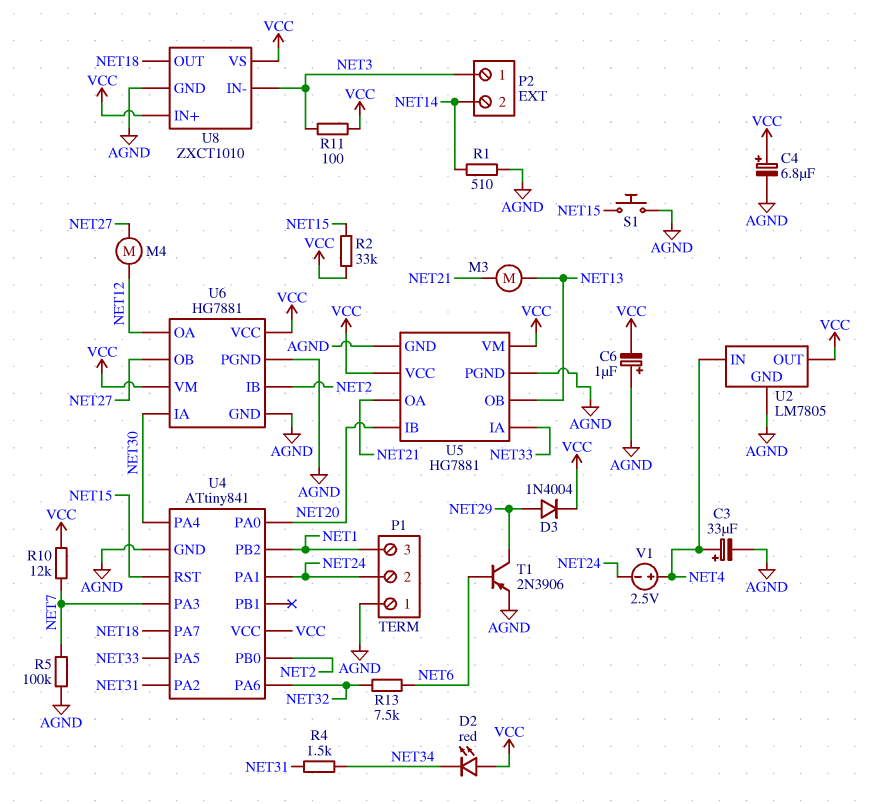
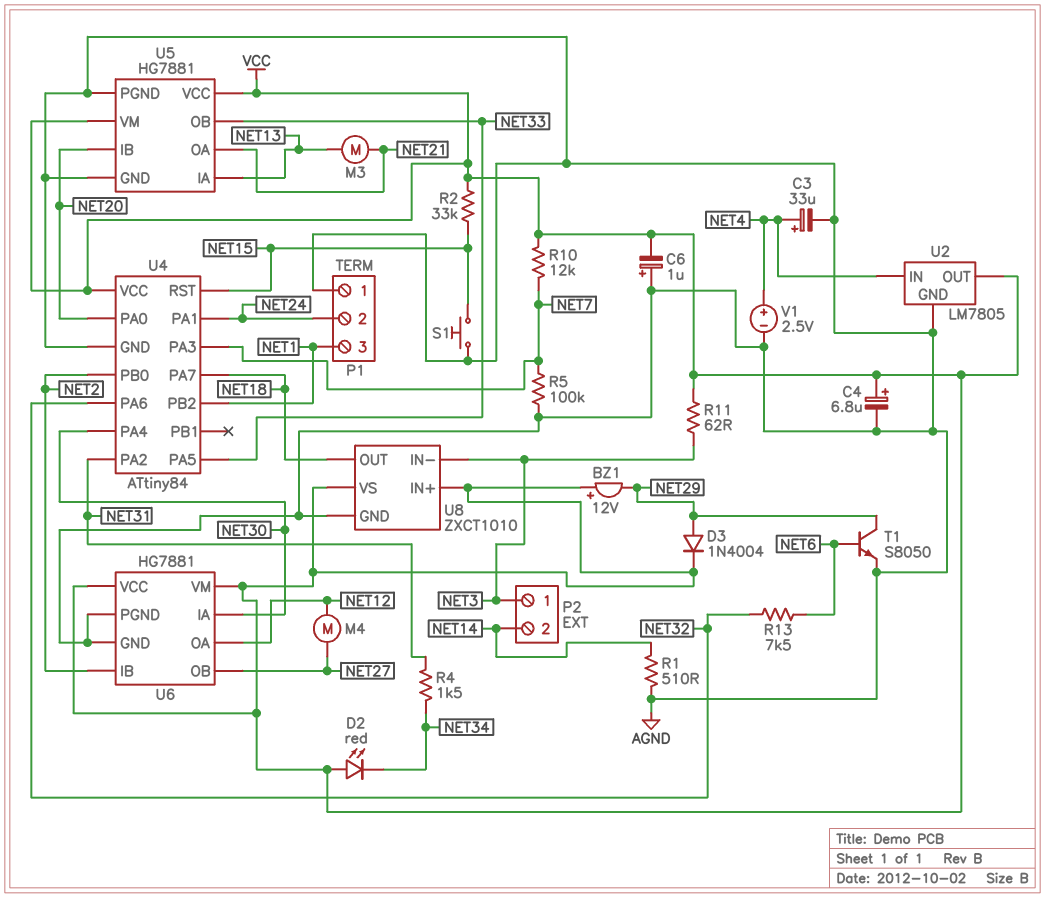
BZ1: none -> buzzer 12V (plus VCC, minus NET29)
R11: 100 (NET3, VCC) -> 62 (NET3, VCC)
T1: PNP 2N3906 (B NET6, C NET29, E AGND) -> NPN S8050 (B NET6, C NET29, E AGND)
U4: ATtiny841 -> ATtiny84
U5 pin IA: NET33 -> NET13
U5 pin OB: NET13 -> NET33
V1: 2.5V (plus NET4, minus NET24) -> 2.5V (plus NET4, minus AGND)

